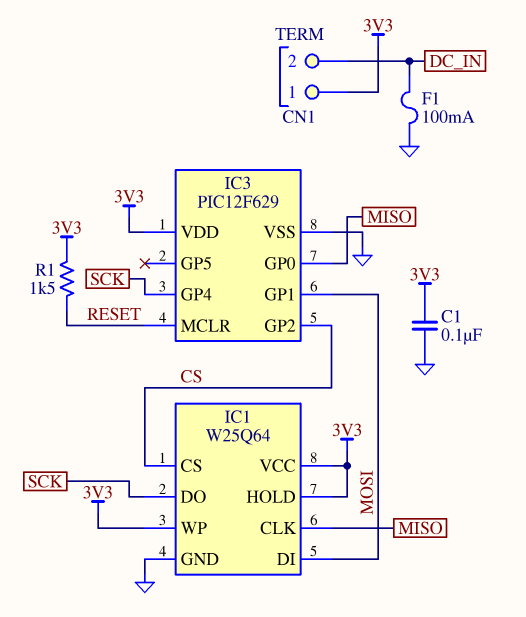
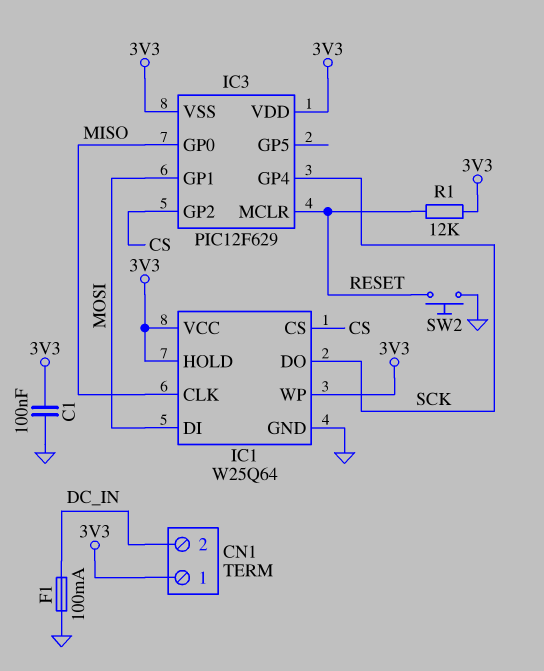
IC3 pin VSS: GND -> 3V3
R1: 1.5k (3V3, RESET) -> 12k (3V3, RESET)
SW2: none -> button (GND, RESET)

